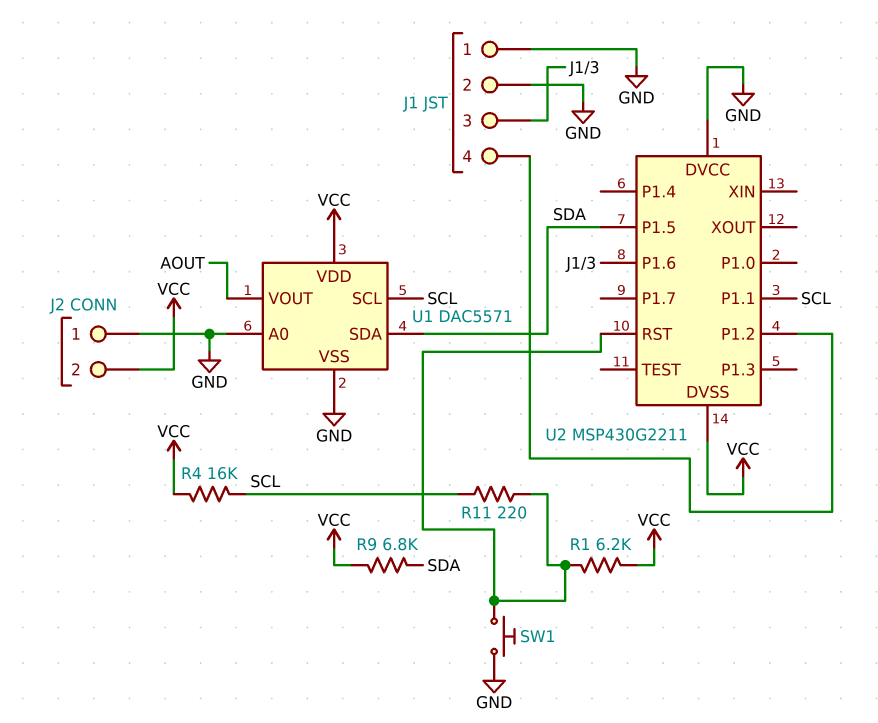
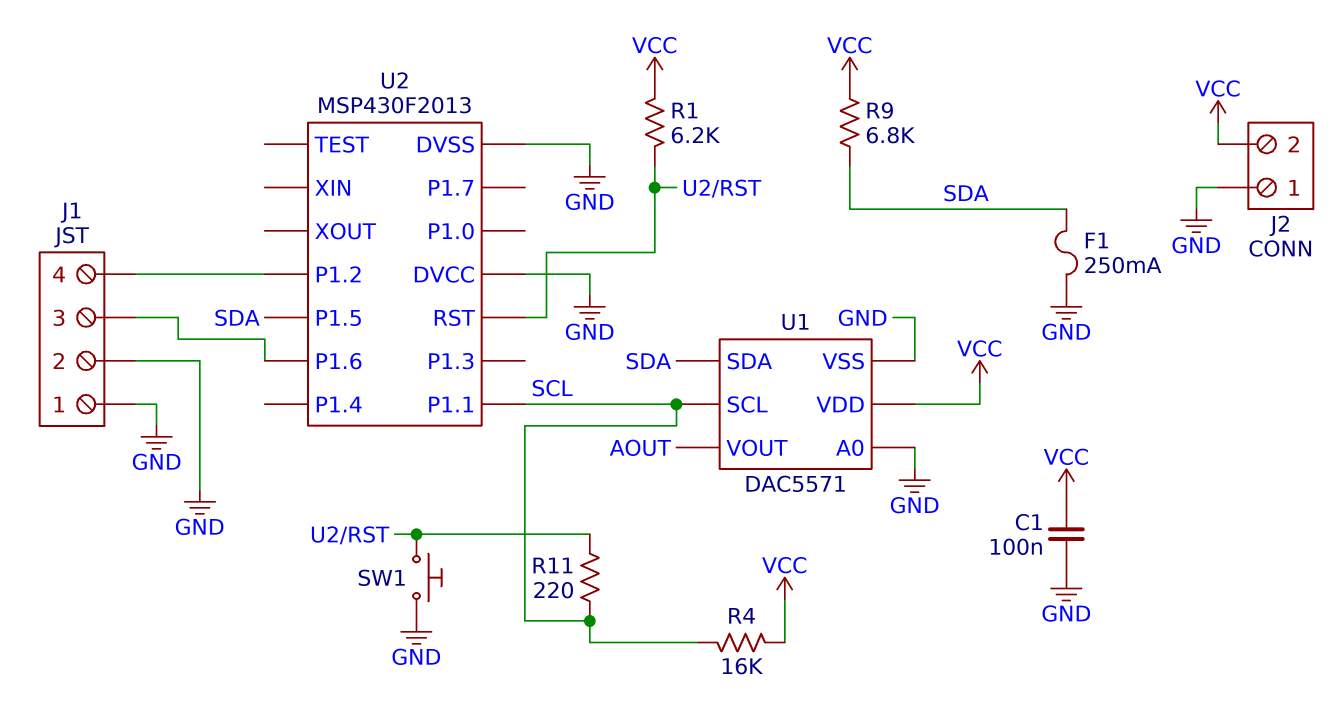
C1: none -> 100nF (GND, VCC)
F1: none -> 250mA (GND, SDA)
U2: MSP430G2211 -> MSP430F2013
U2 pin DVSS: VCC -> GND

